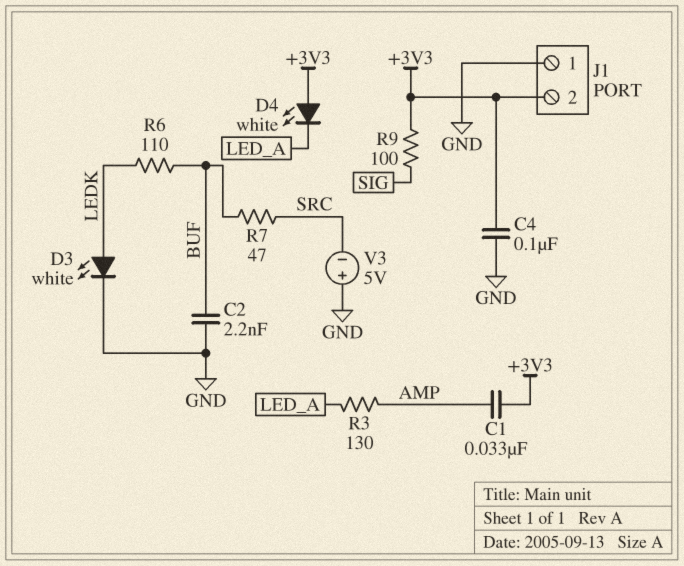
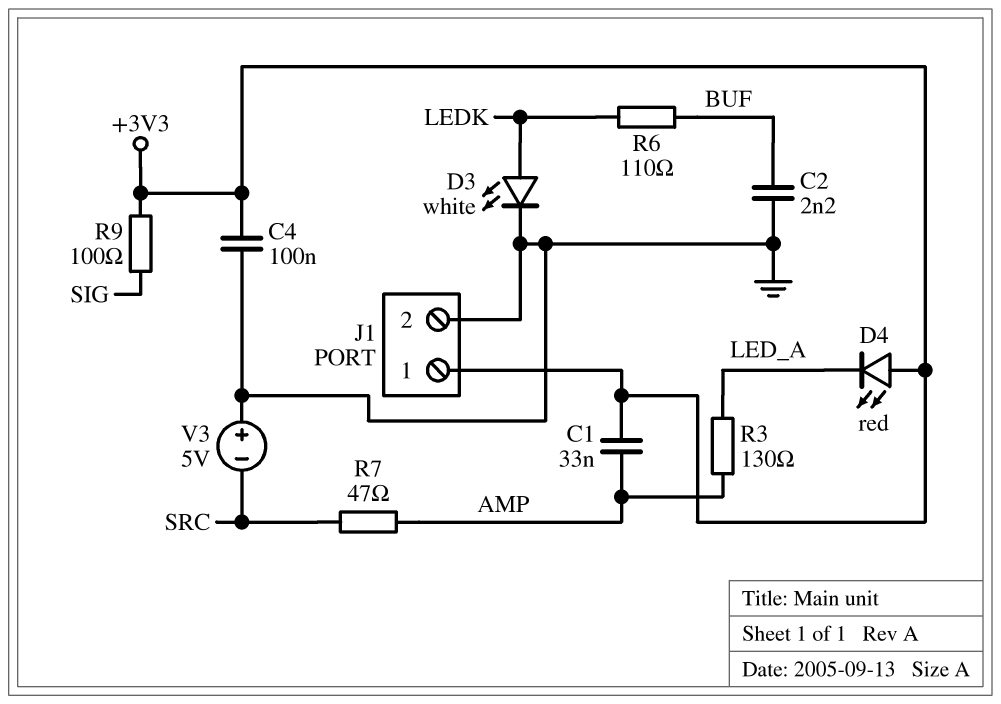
D4: LED white (A +3V3, K LED_A) -> LED red (A +3V3, K LED_A)
J1 pin 1: GND -> +3V3
J1 pin 2: +3V3 -> GND
R7: 47 (BUF, SRC) -> 47 (AMP, SRC)

